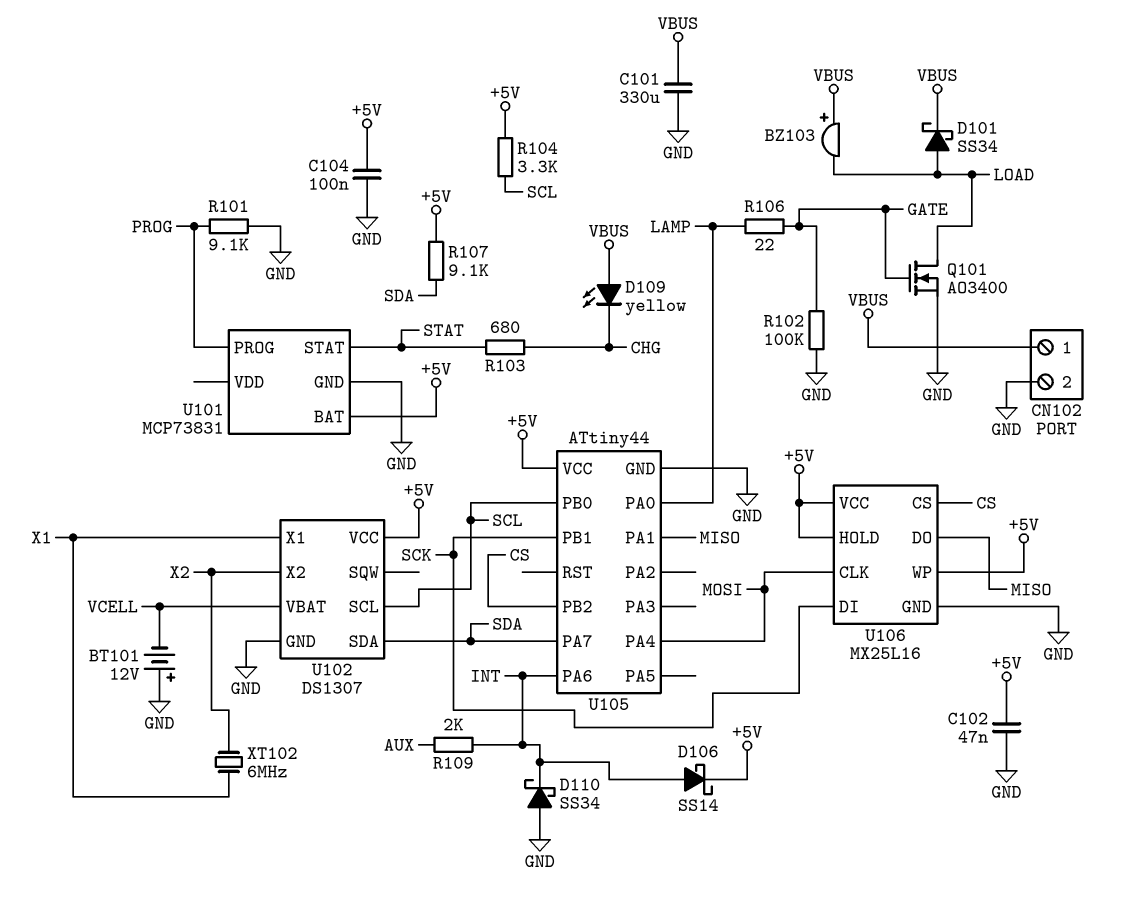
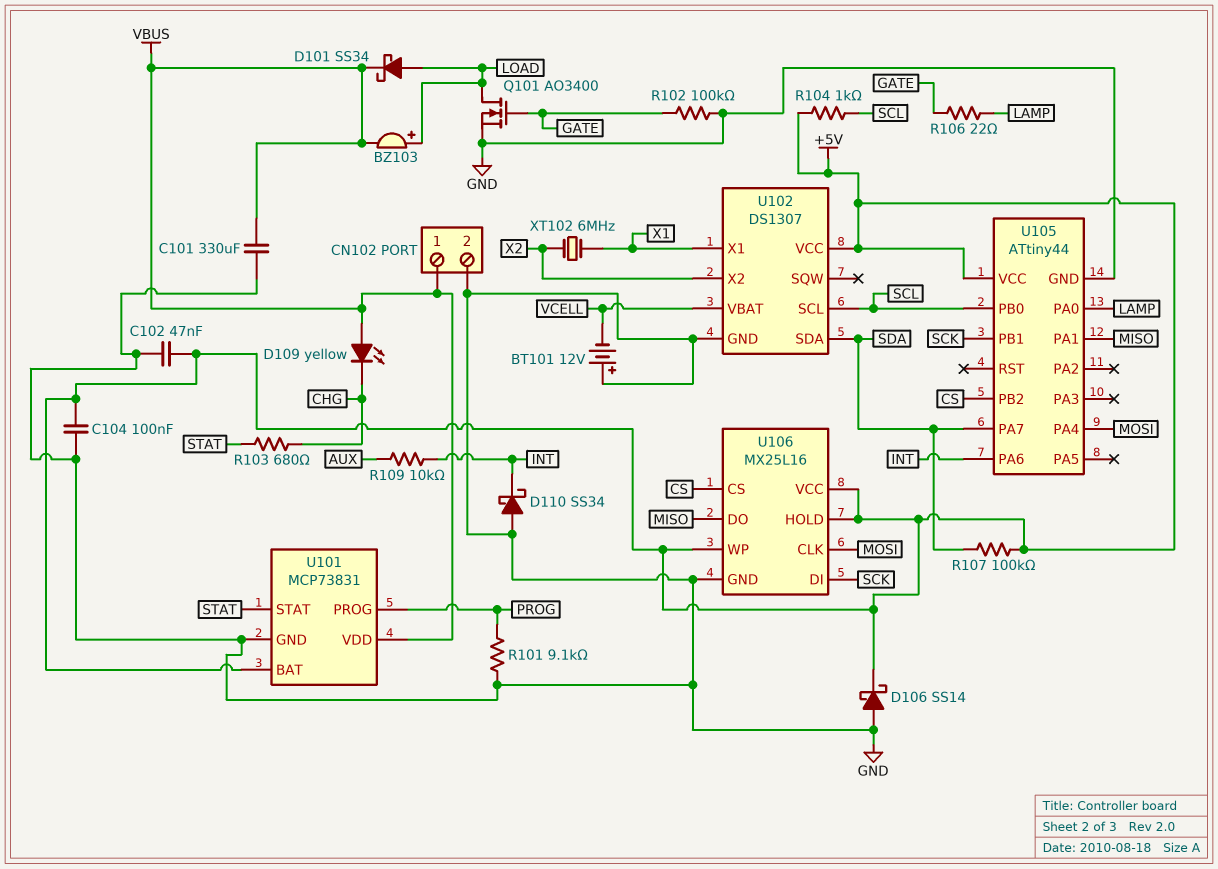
BZ103: buzzer (plus VBUS, minus LOAD) -> buzzer (plus LOAD, minus VBUS)
D106: schottky SS14 (A INT, K +5V) -> schottky SS14 (A GND, K +5V)
R104: 3.3k (+5V, SCL) -> 1k (+5V, SCL)
R107: 9.1k (+5V, SDA) -> 100k (+5V, SDA)
R109: 2k (AUX, INT) -> 10k (AUX, INT)
U101 pin VDD: none -> VBUS

